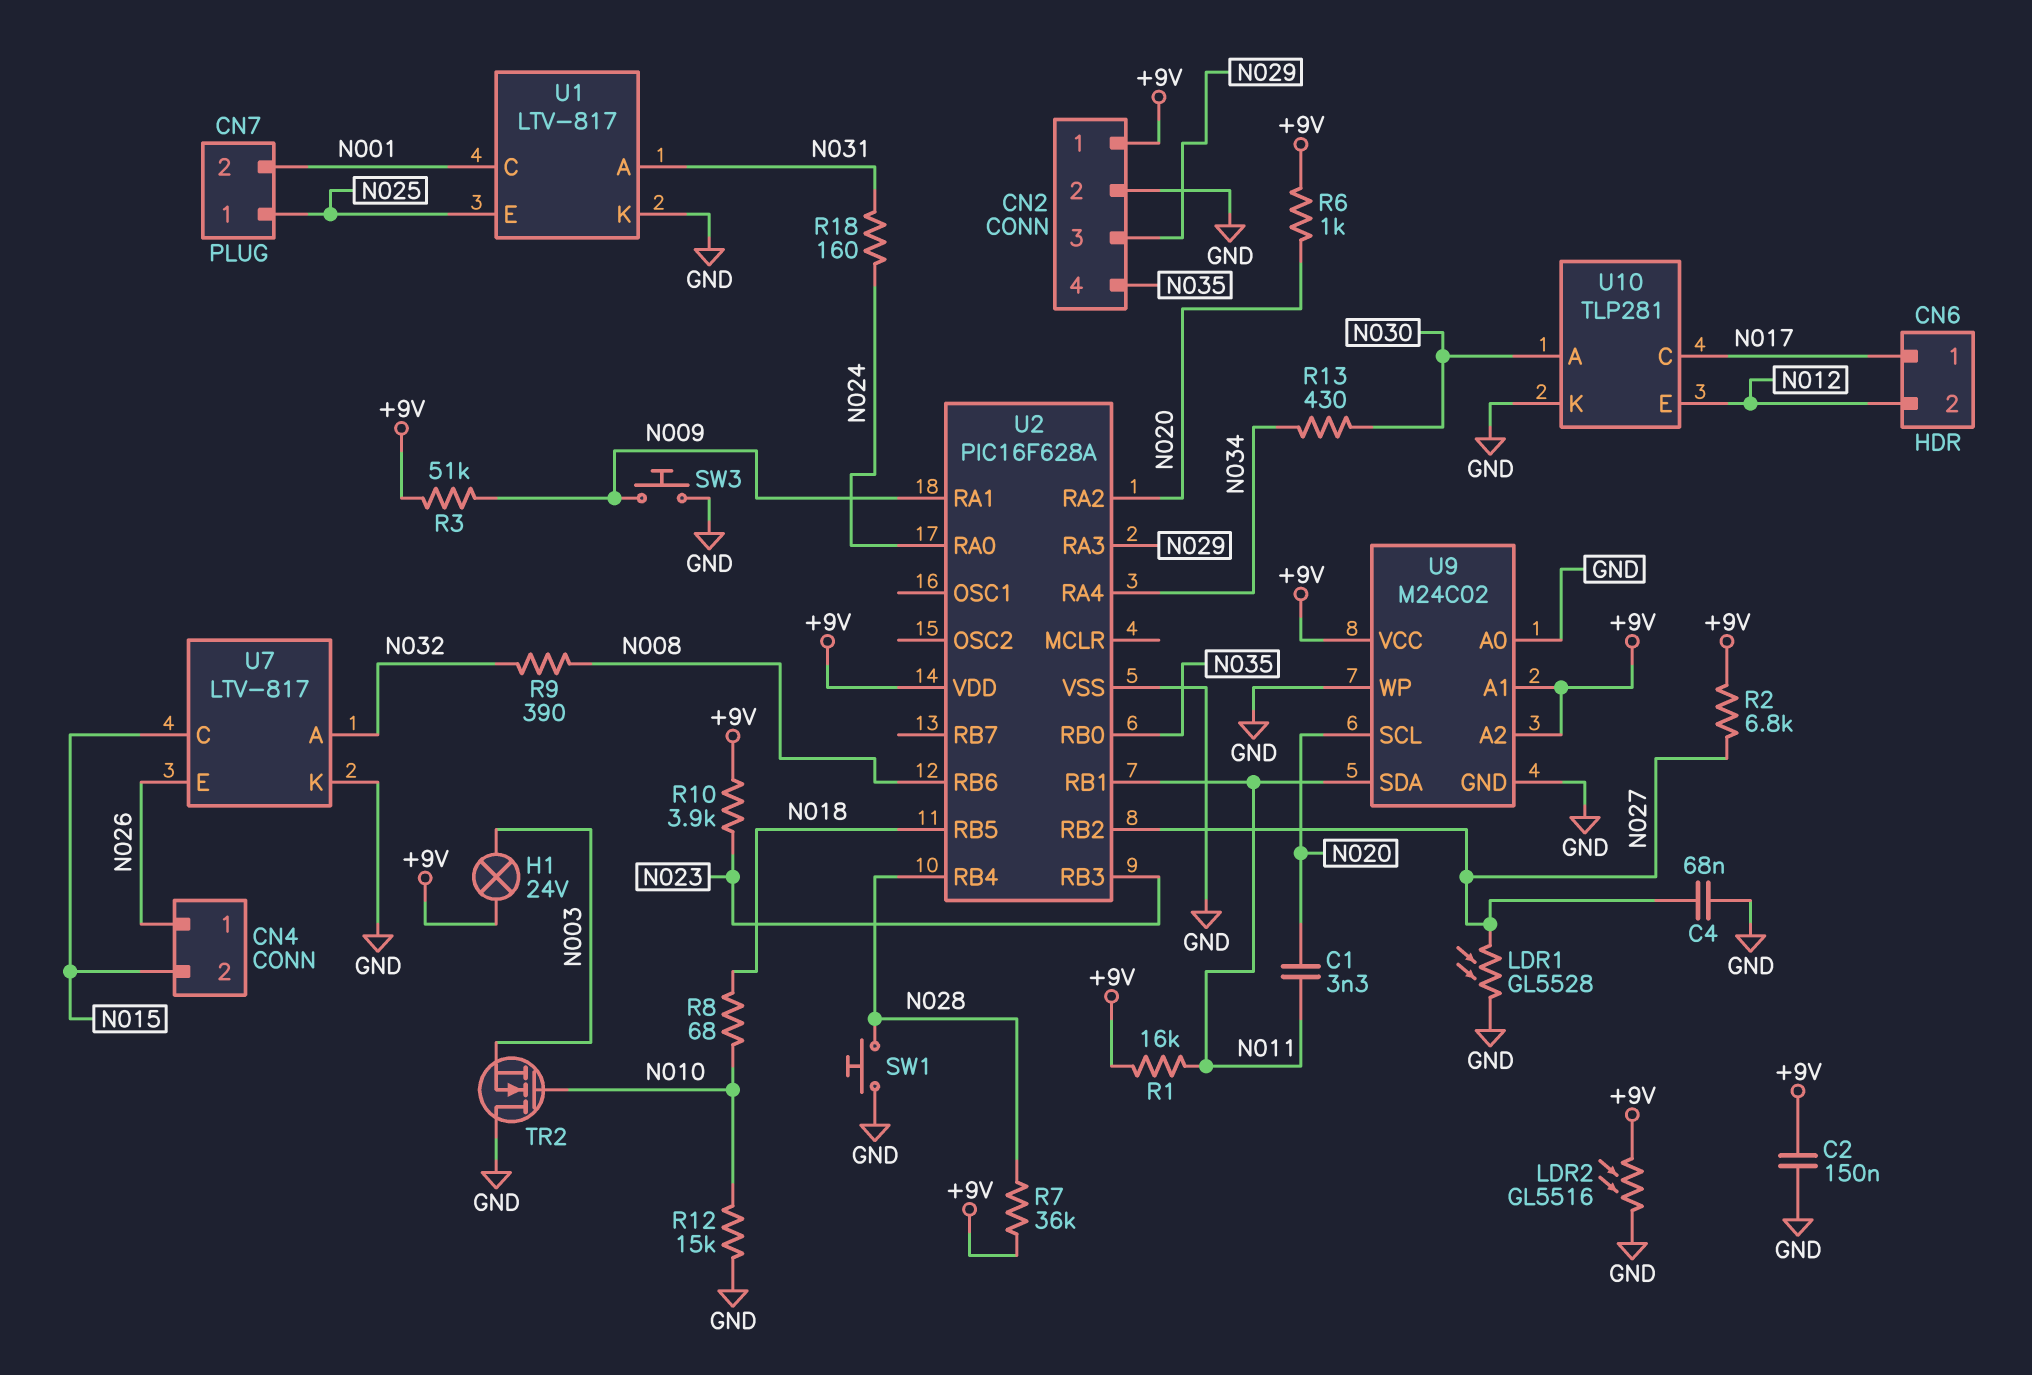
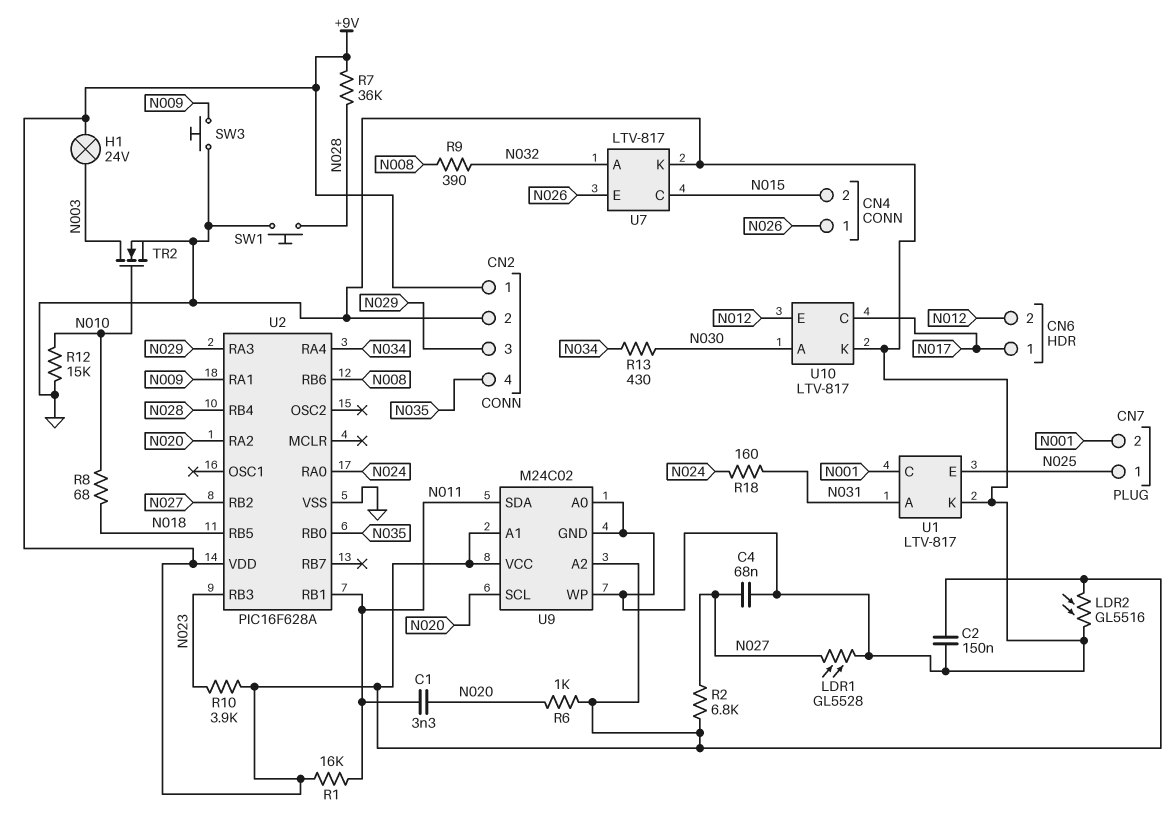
R3: 51k (+9V, N009) -> none
TR2: NMOS (G N010, D GND, S N003) -> NMOS (G N010, D N003, S GND)
U10: TLP281 -> LTV-817

